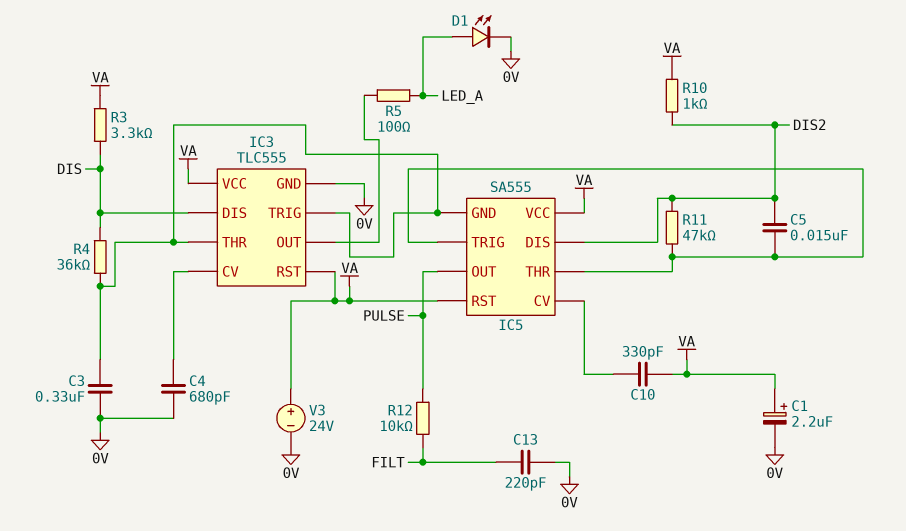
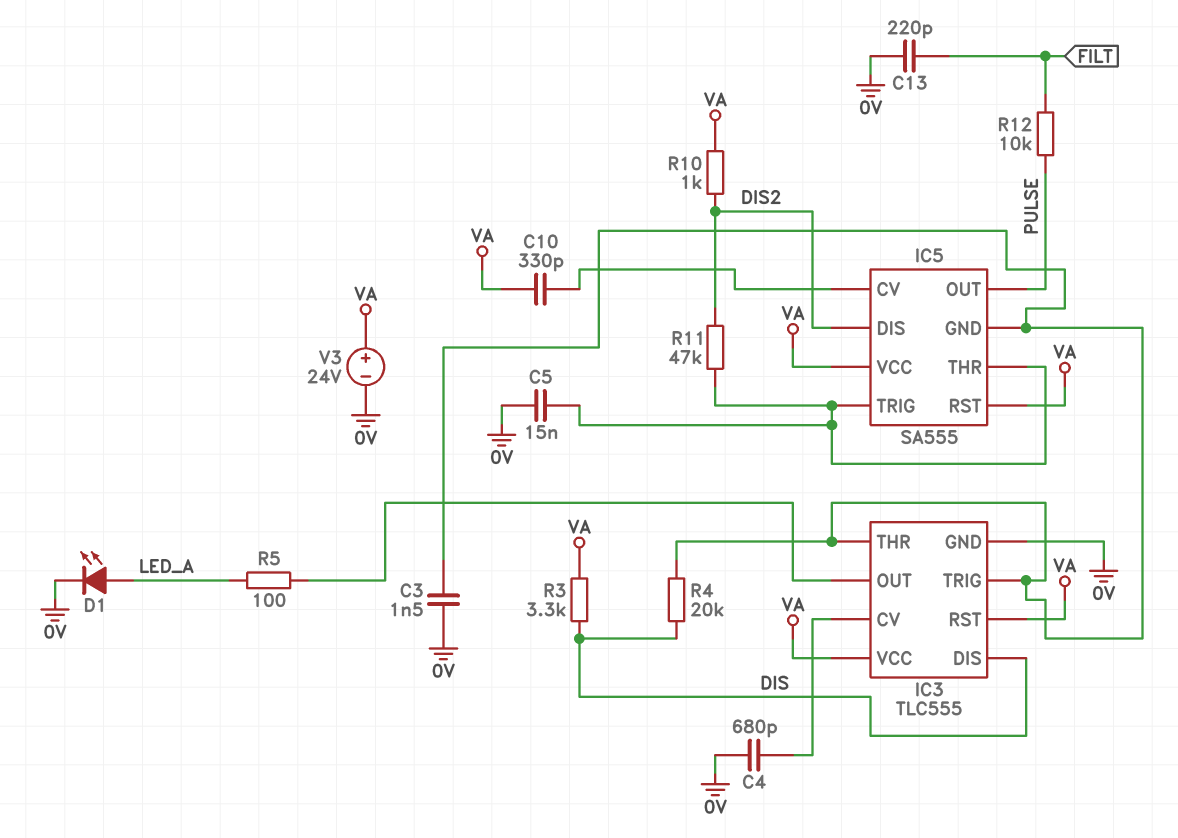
C1: 2.2uF (plus VA, minus 0V) -> none
C3: 330nF (0V, IC3/THR) -> 1.5nF (0V, IC3/THR)
C5: 15nF (DIS2, IC5/THR) -> 15nF (0V, IC5/THR)
R4: 36k (DIS, IC3/THR) -> 20k (DIS, IC3/THR)

